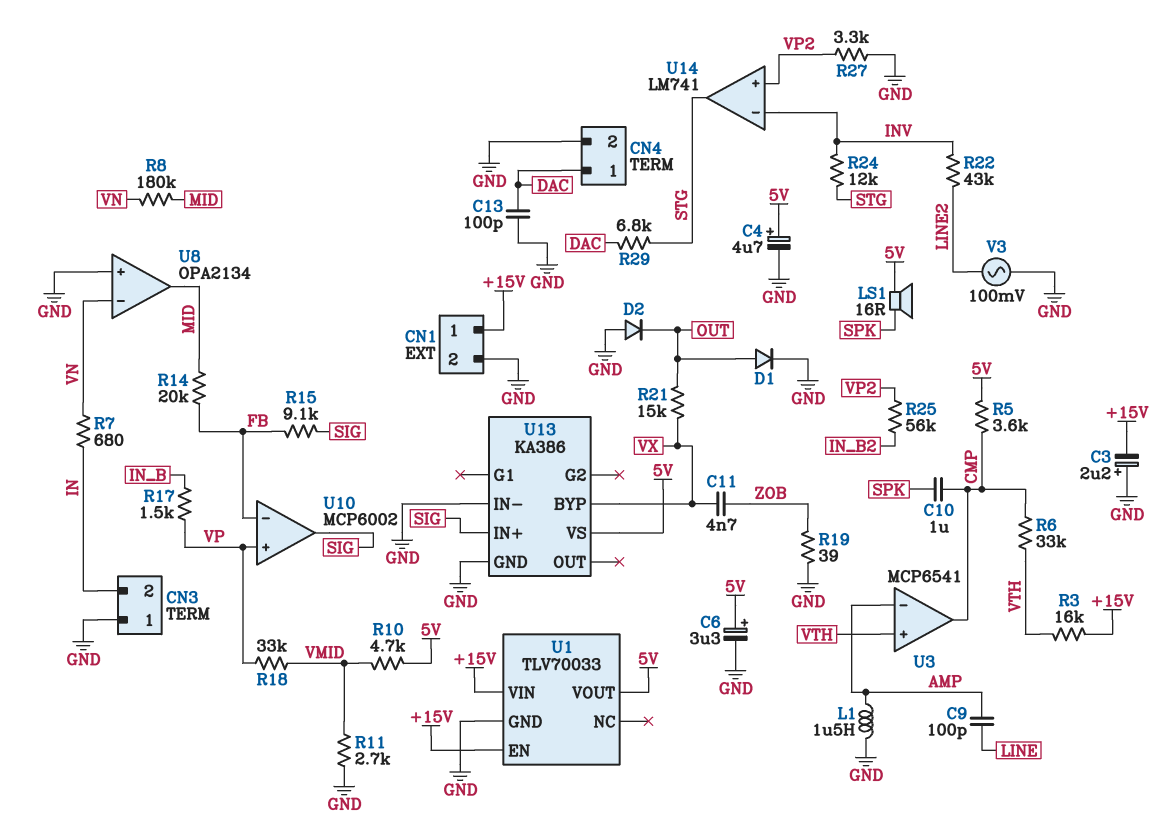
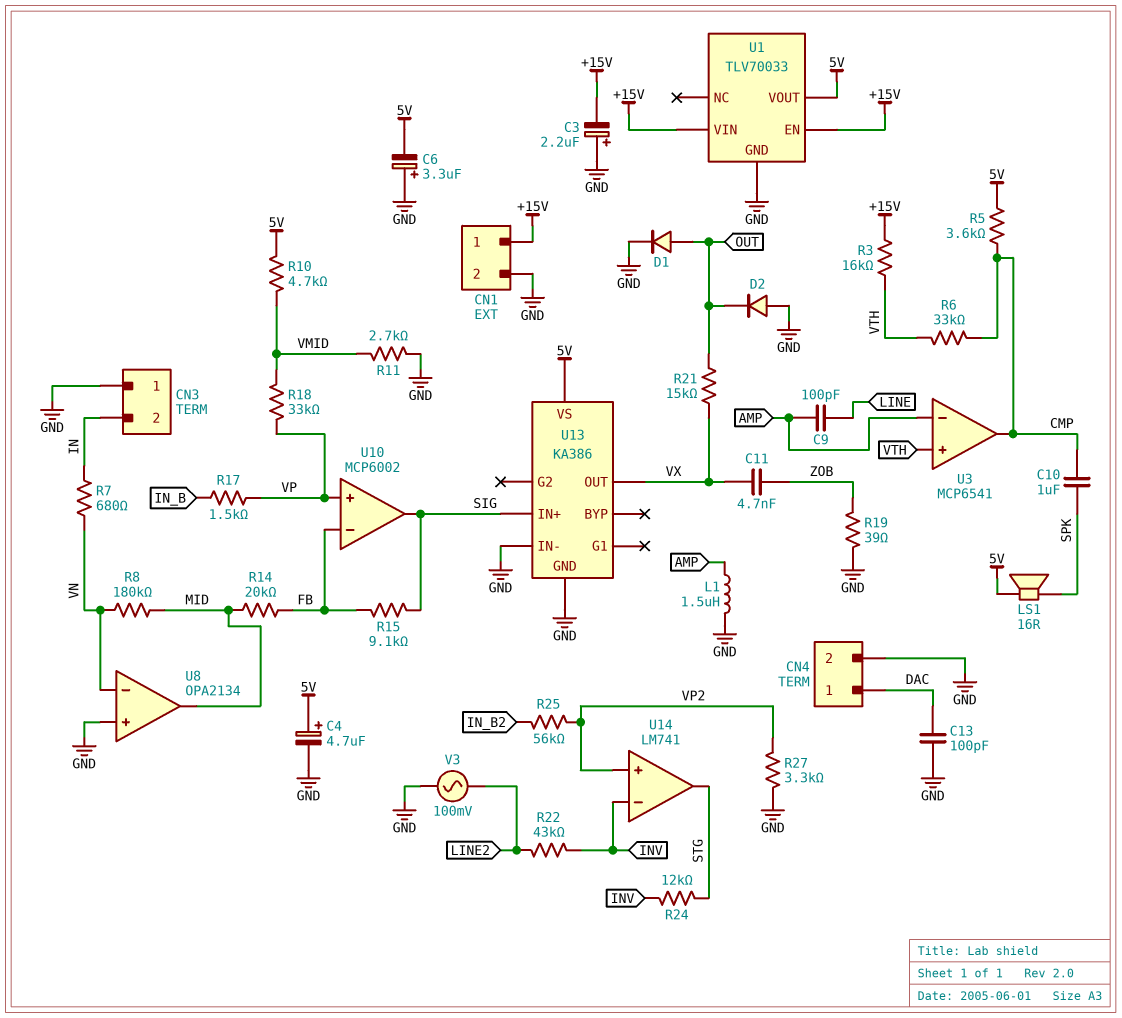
C6: 3.3uF (plus 5V, minus GND) -> 3.3uF (plus GND, minus 5V)
R29: 6.8k (DAC, STG) -> none
U13 pin BYP: VX -> none
U13 pin OUT: none -> VX

